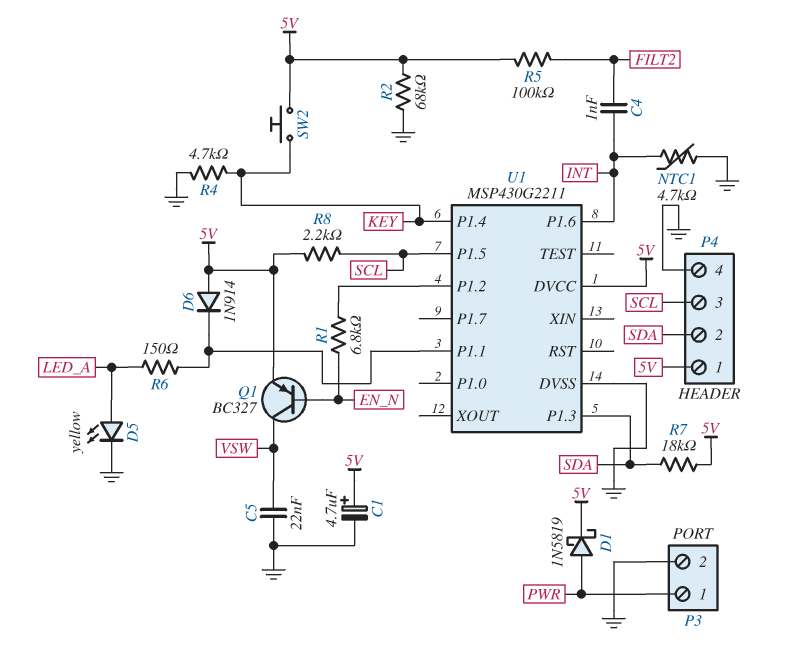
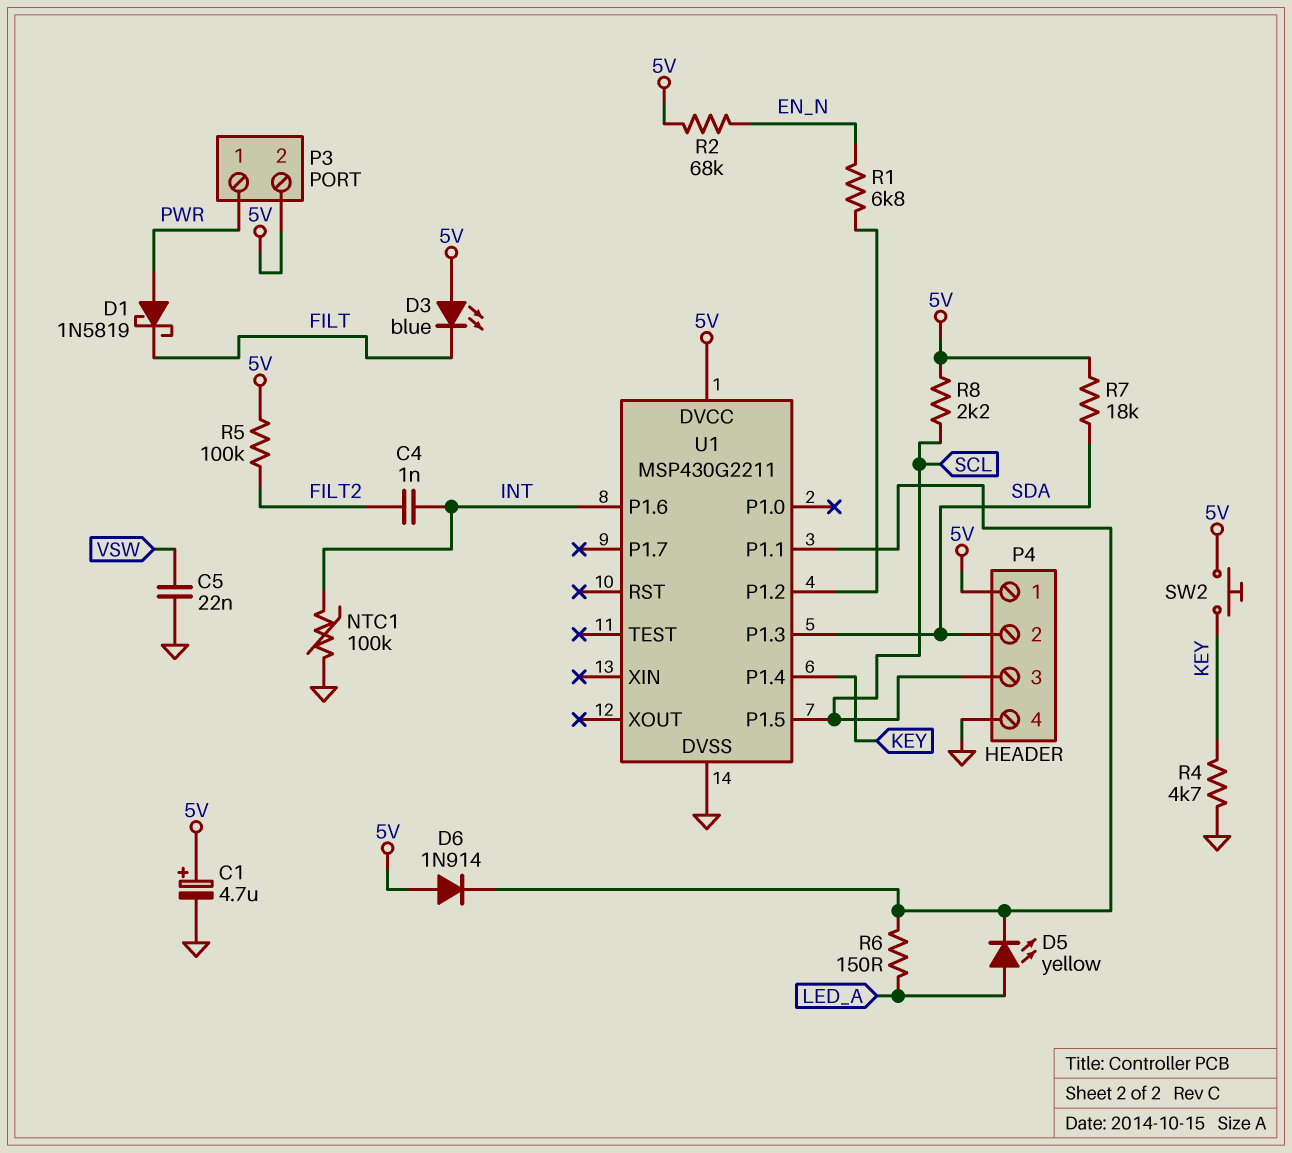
D1: schottky 1N5819 (A PWR, K 5V) -> schottky 1N5819 (A PWR, K FILT)
D3: none -> LED blue (A 5V, K FILT)
D5: LED yellow (A LED_A, K GND) -> LED yellow (A LED_A, K U1/P1.1)
NTC1: 4.7k (GND, INT) -> 100k (GND, INT)
P3 pin 2: GND -> 5V
Q1: PNP BC327 (B EN_N, C VSW, E 5V) -> none
R2: 68k (5V, GND) -> 68k (5V, EN_N)

